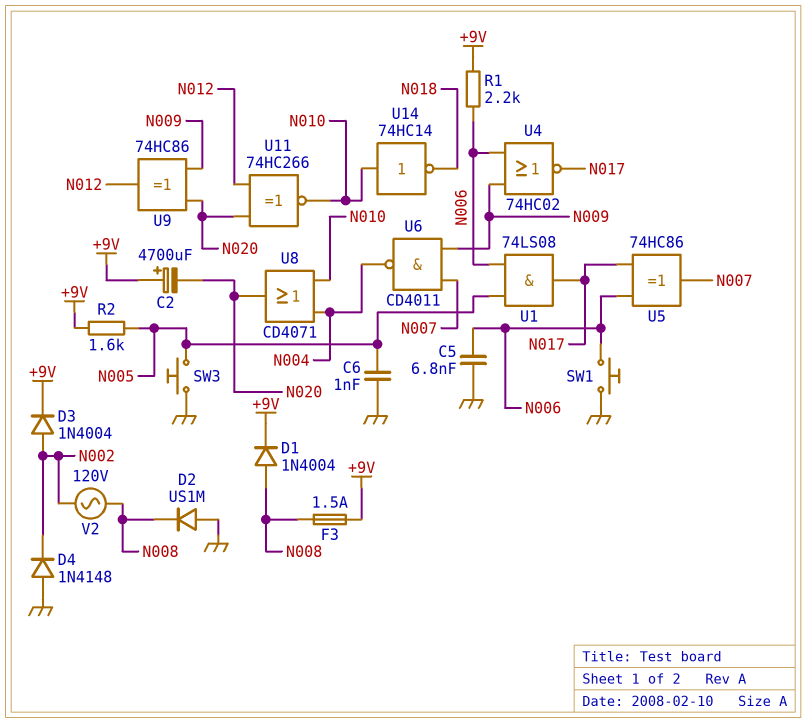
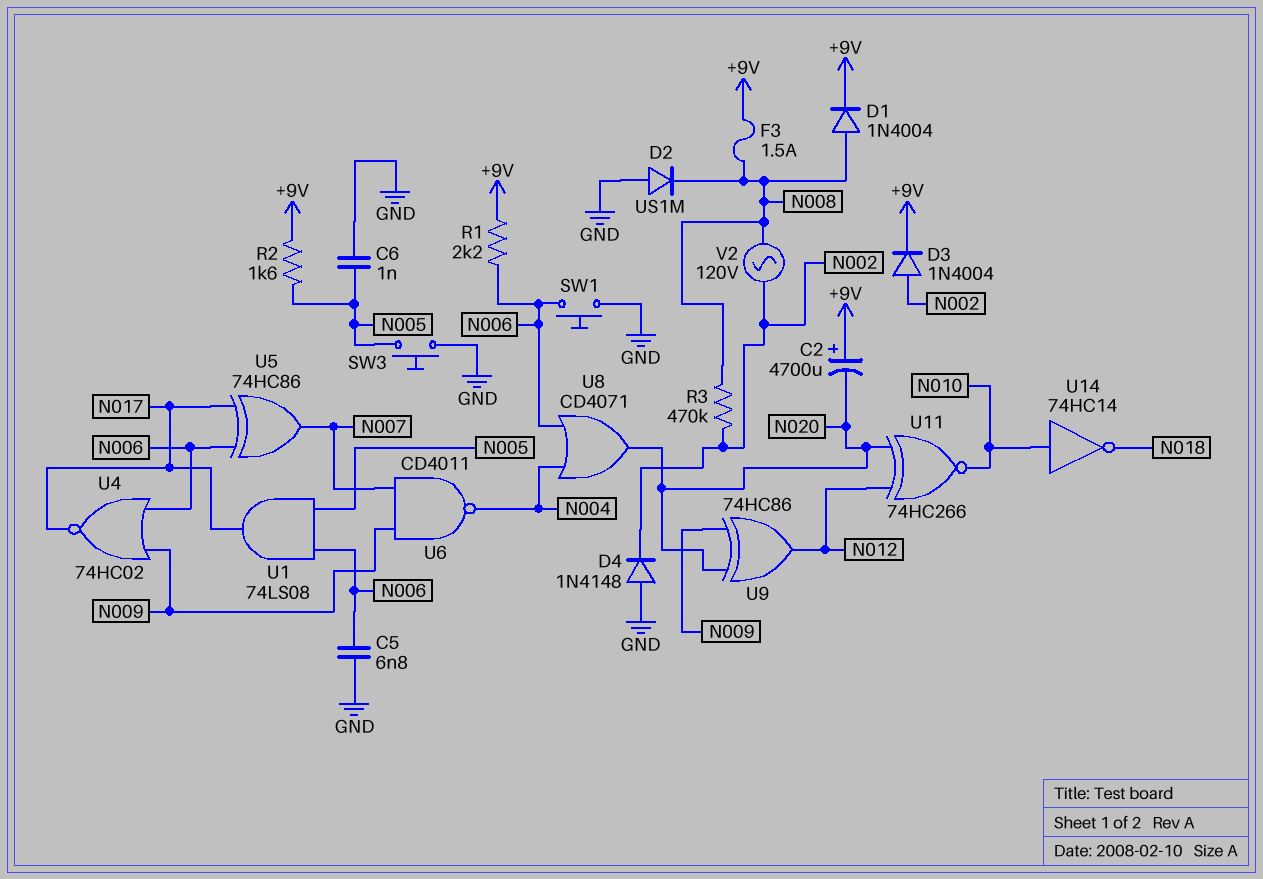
R3: none -> 470k (N002, N008)
U8: OR CD4071 (in N004, in N010, out N020) -> OR CD4071 (in N004, in N006, out N020)

